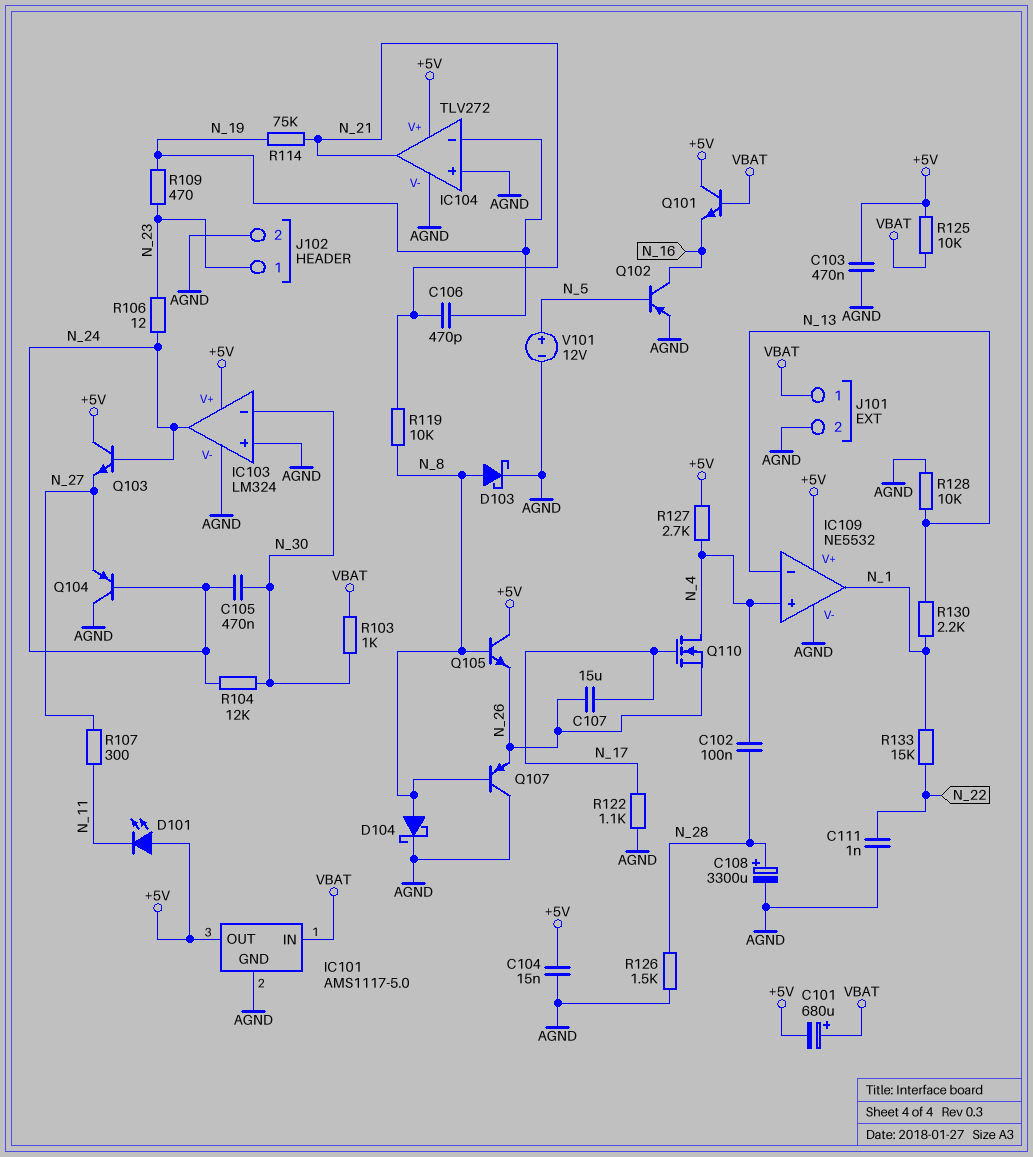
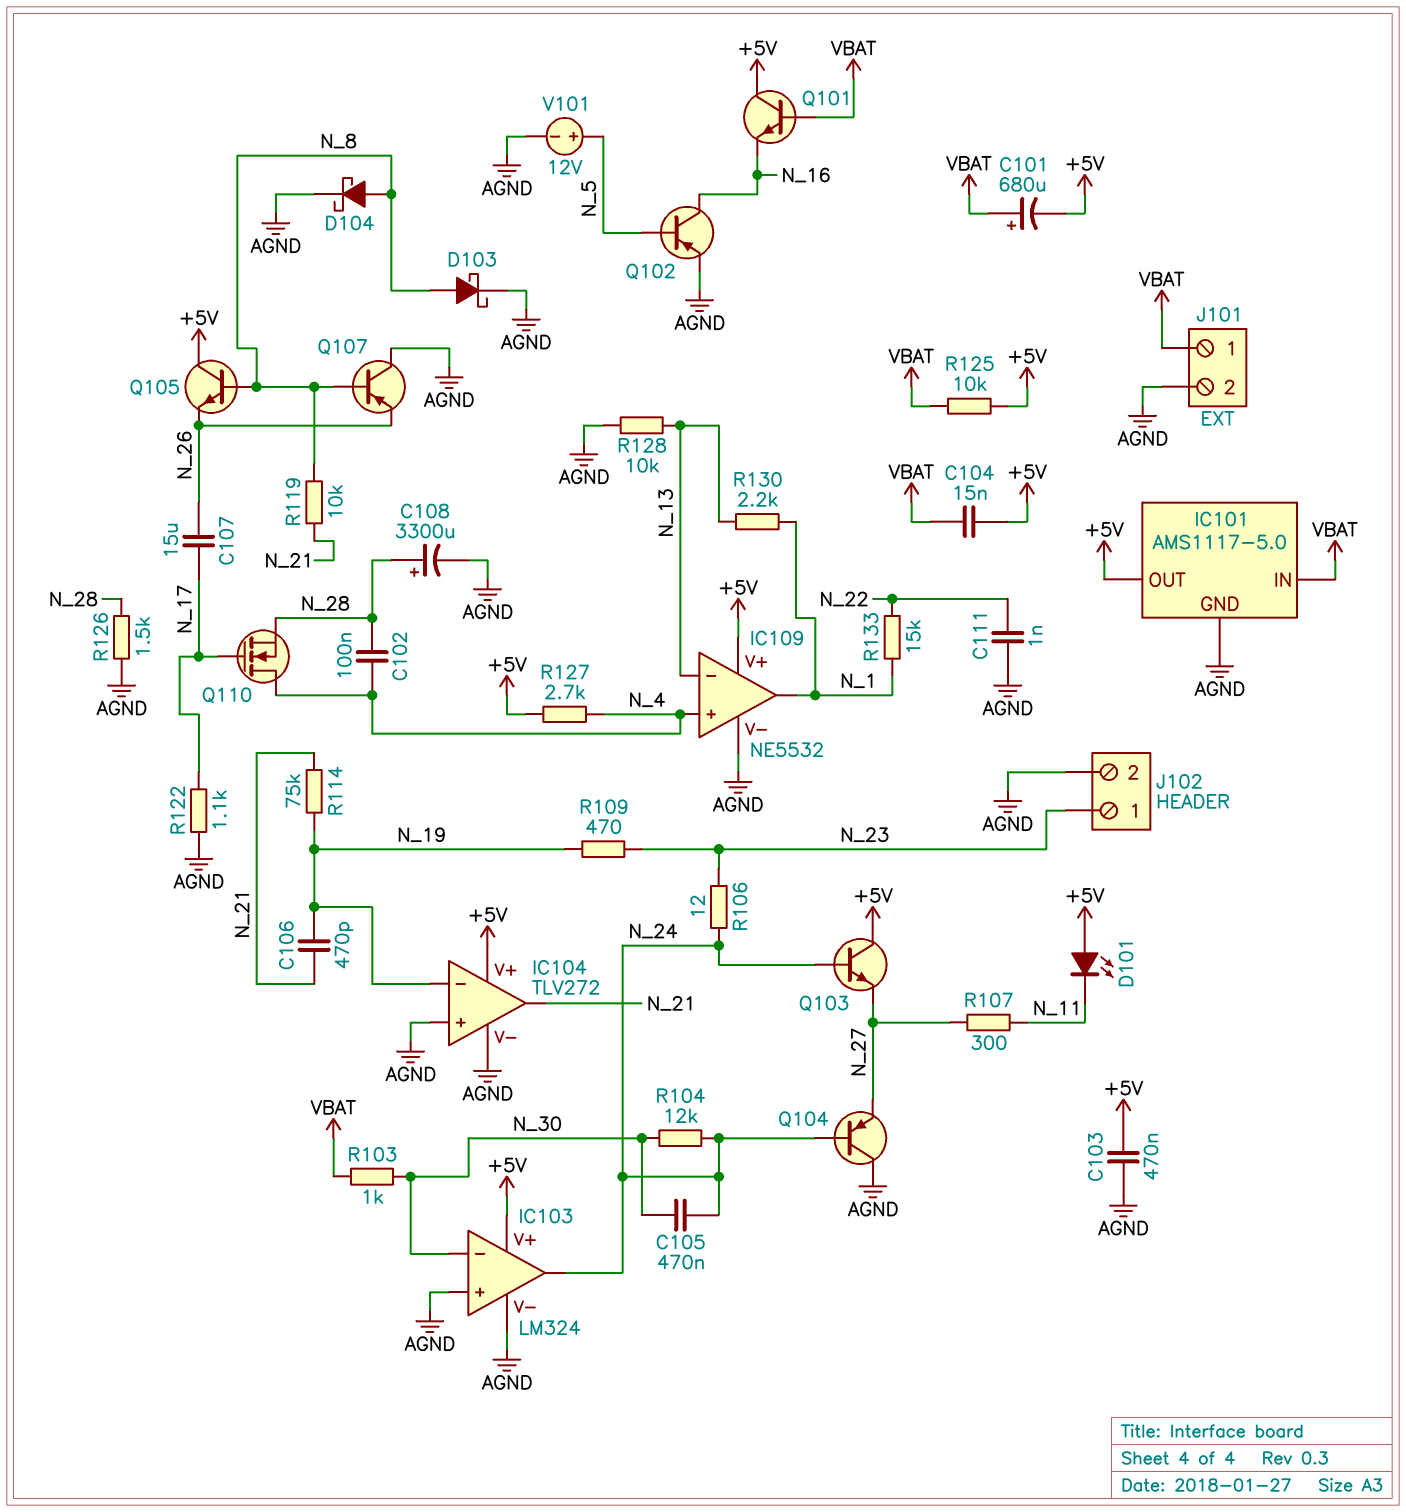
C104: 15nF (+5V, AGND) -> 15nF (+5V, VBAT)
Q110: NMOS (G N_17, D N_4, S N_26) -> NMOS (G N_17, D N_4, S N_28)

